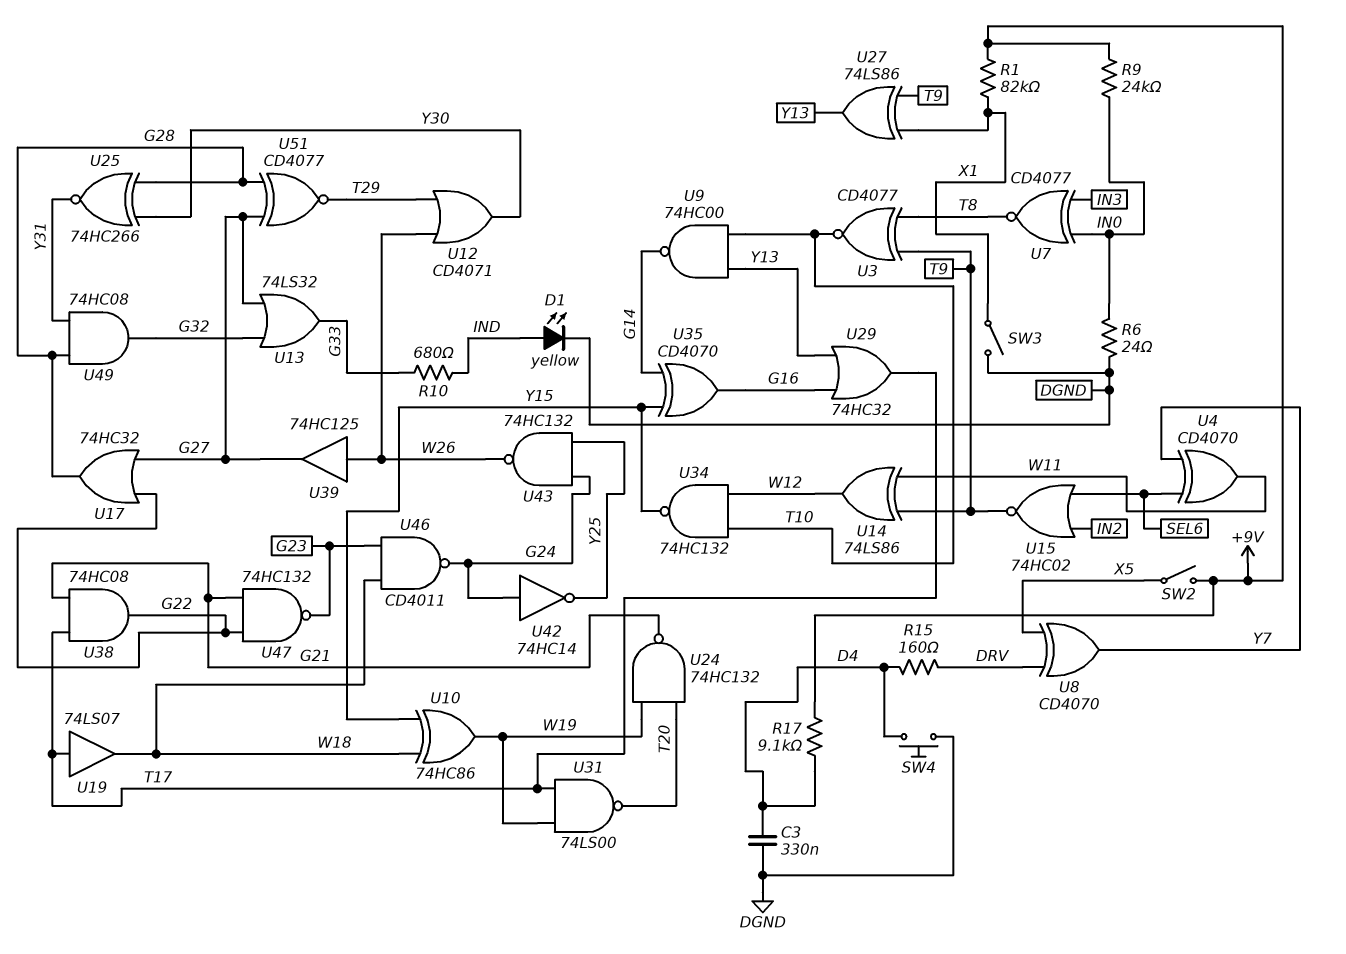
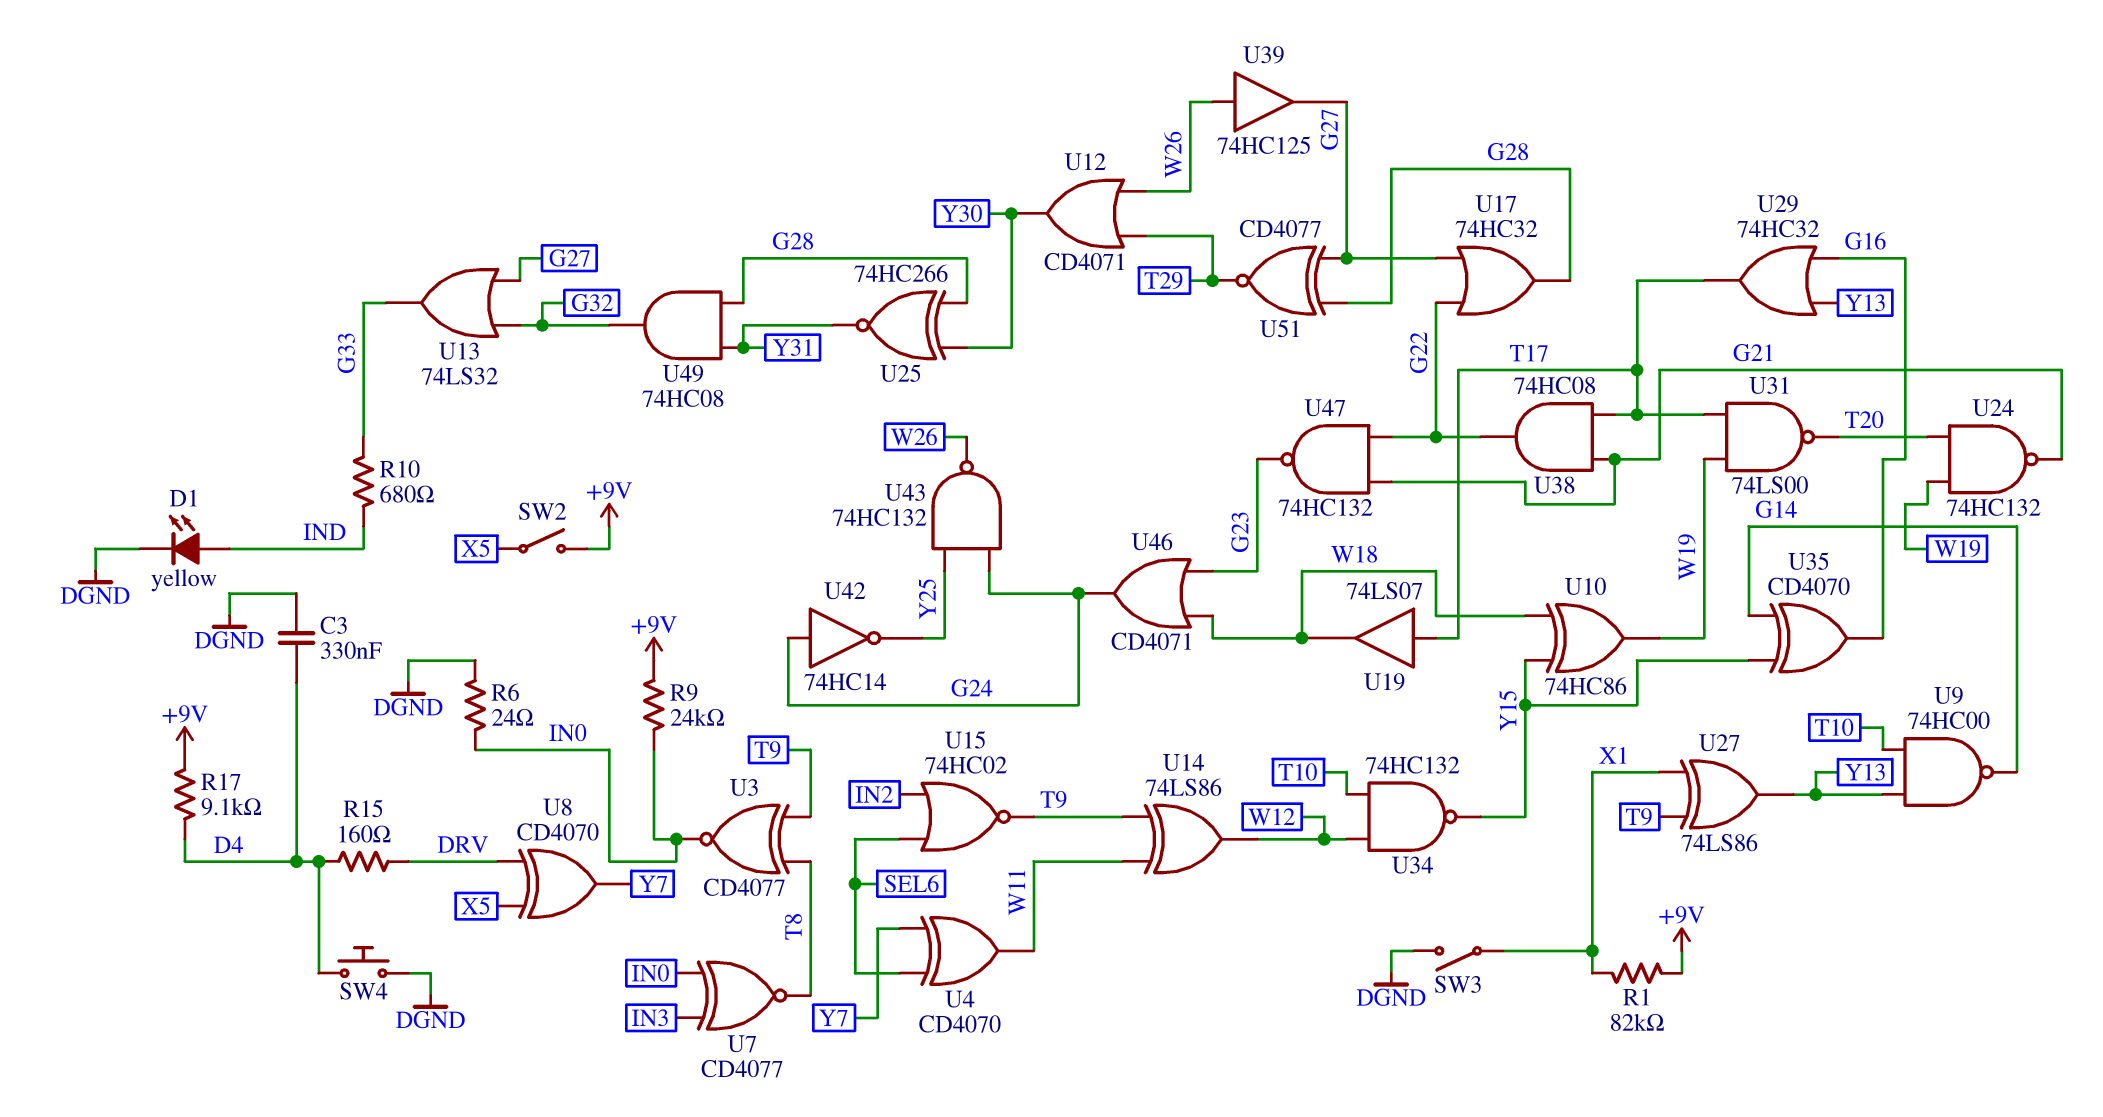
U3: XNOR CD4077 (in T8, in T9, out T10) -> XNOR CD4077 (in T8, in T9, out IN0)
U46: NAND CD4011 (in G23, in W18, out G24) -> OR CD4071 (in G23, in W18, out G24)

